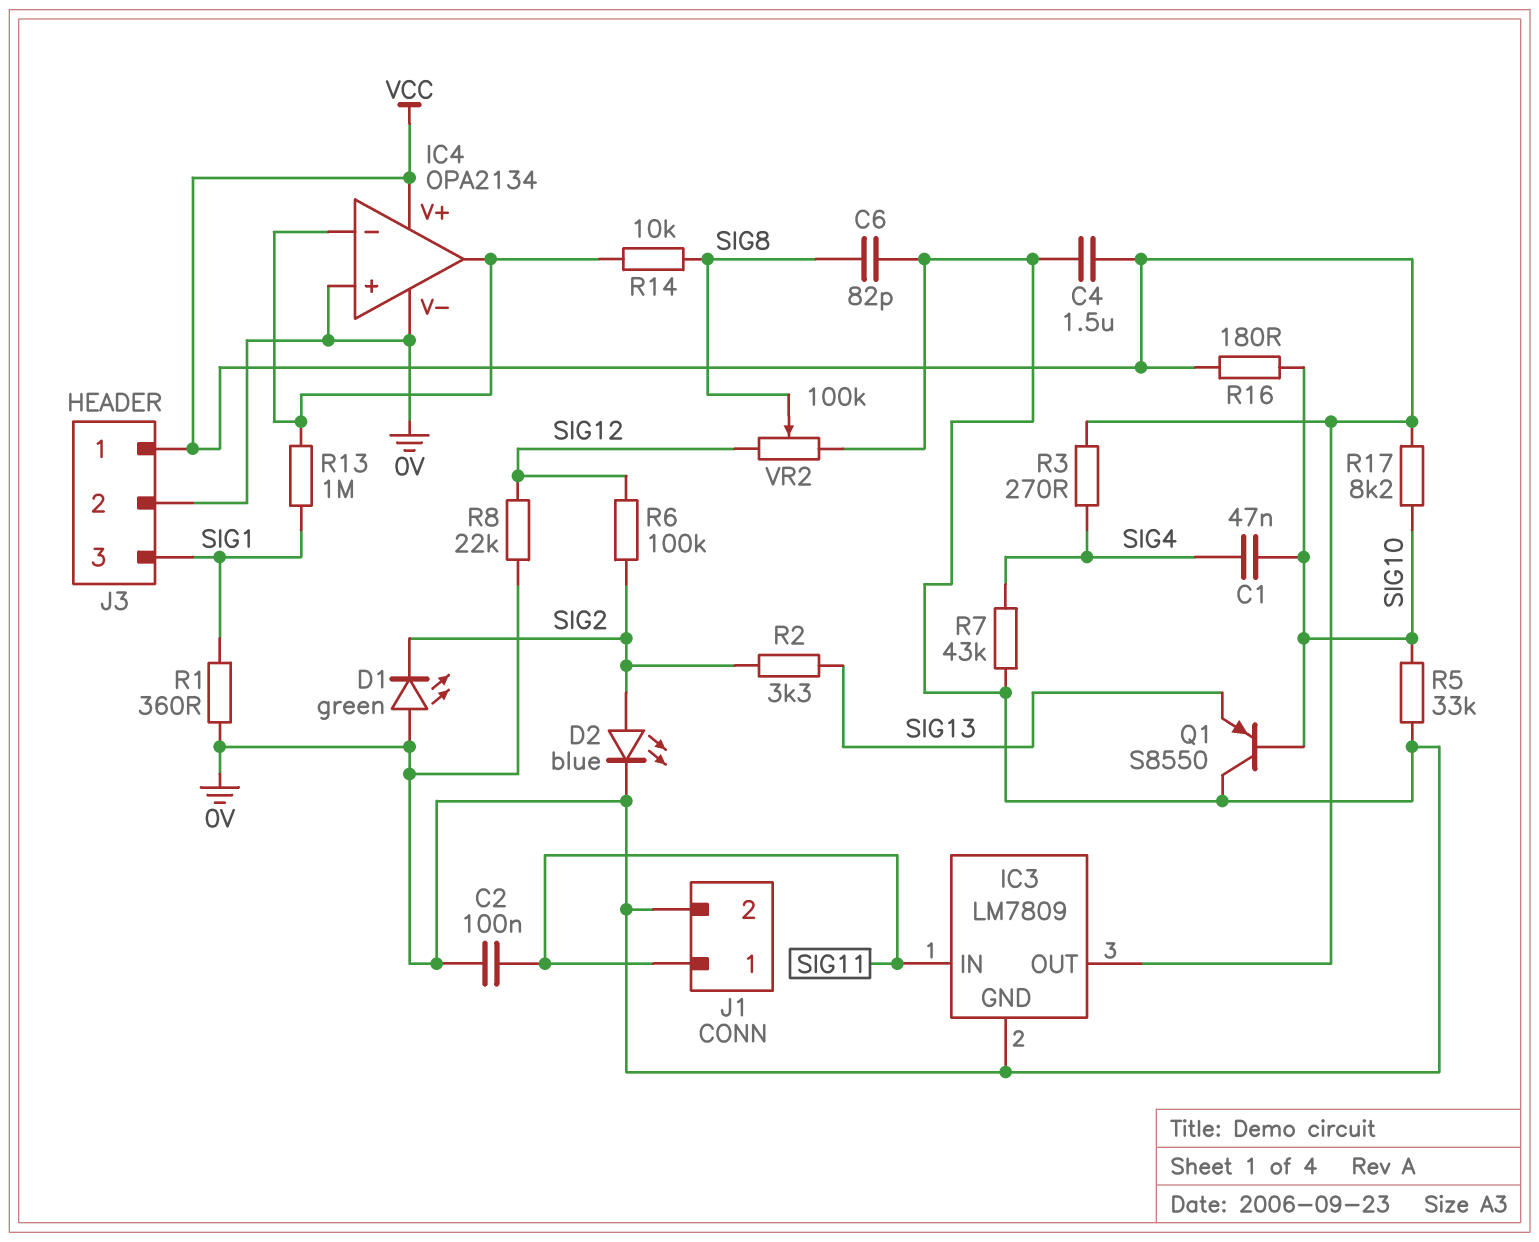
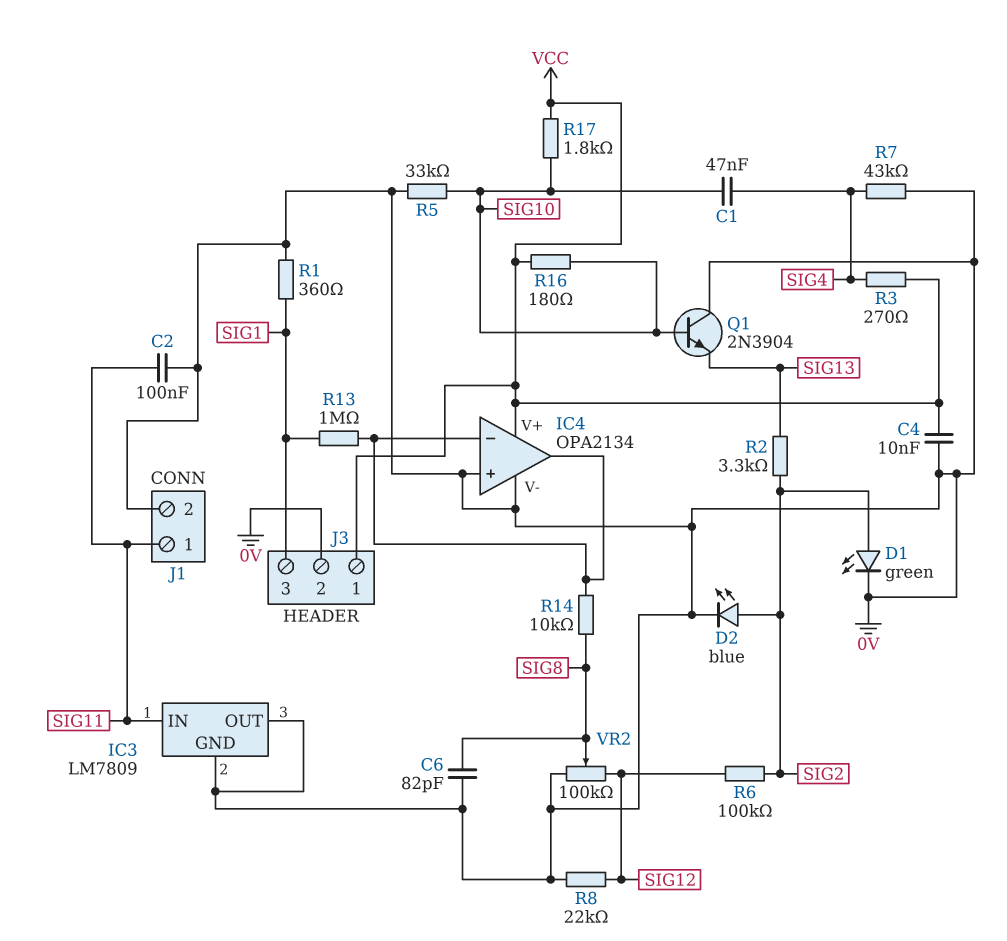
C4: 1.5uF (0V, VCC) -> 10nF (0V, VCC)
D1: LED green (A 0V, K SIG2) -> LED green (A SIG2, K 0V)
IC3 pin OUT: VCC -> 0V
Q1: PNP S8550 (B SIG10, C 0V, E SIG13) -> NPN 2N3904 (B SIG10, C 0V, E SIG13)
R17: 8.2k (SIG10, VCC) -> 1.8k (SIG10, VCC)

